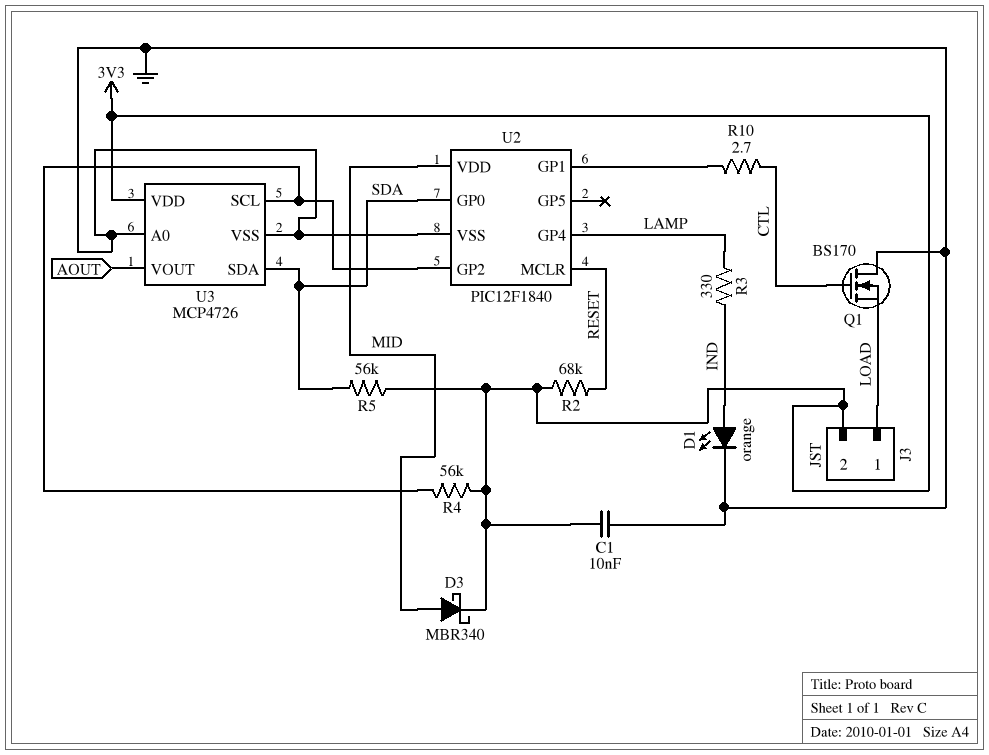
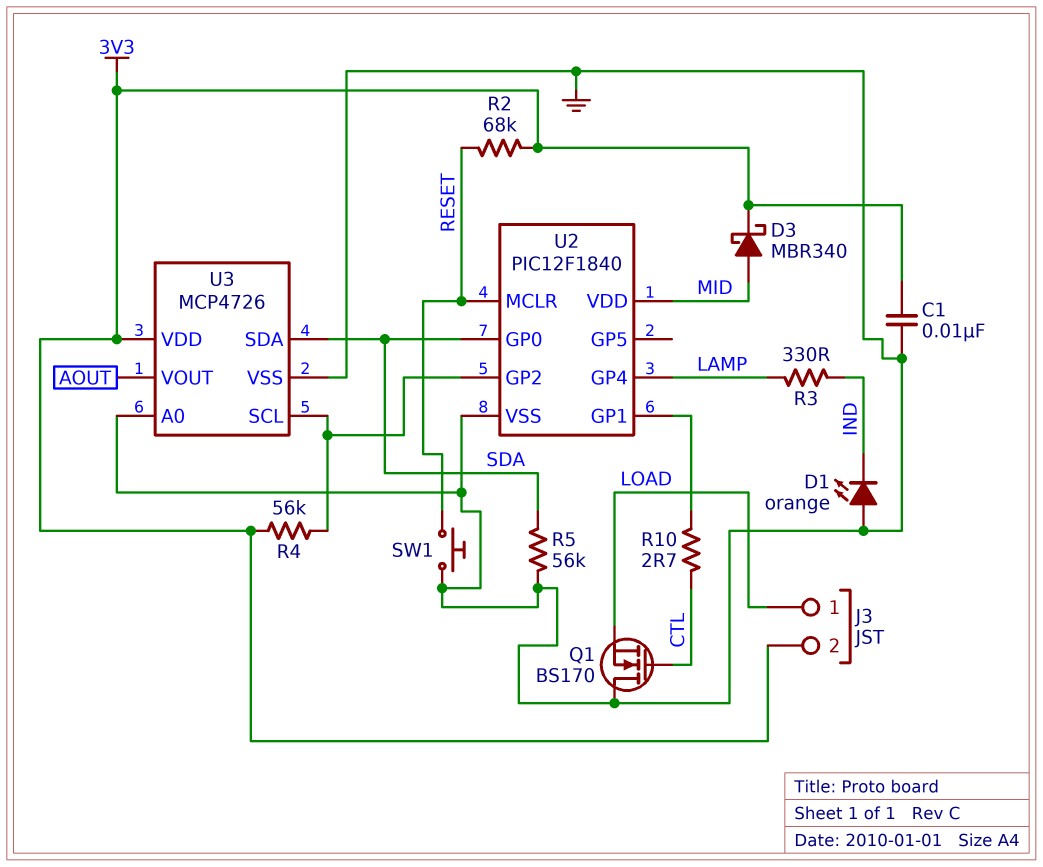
D1: LED orange (A IND, K GND) -> LED orange (A GND, K IND)
R5: 56k (3V3, SDA) -> 56k (GND, SDA)
SW1: none -> button (GND, RESET)

